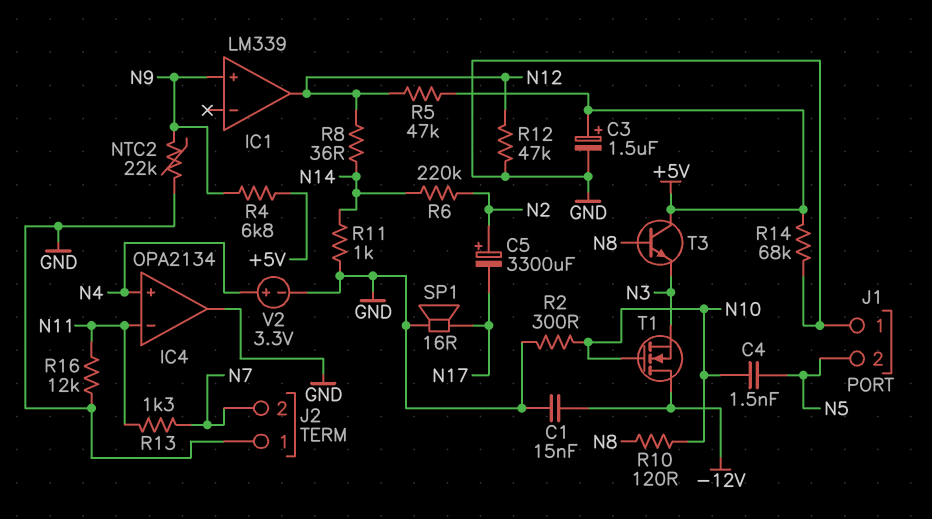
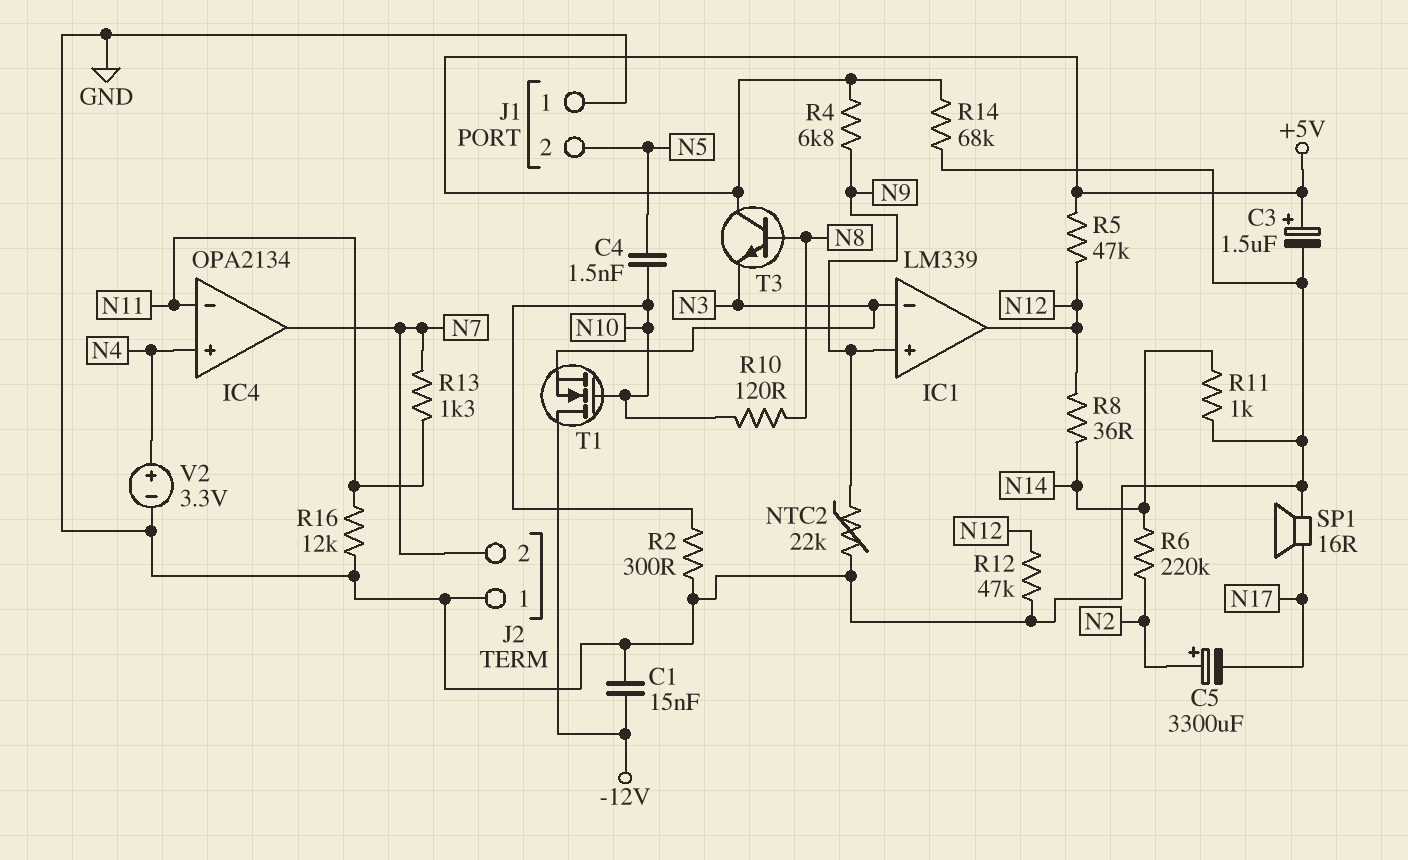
IC1 pin in-: none -> N3
IC4 pin out: GND -> N7

